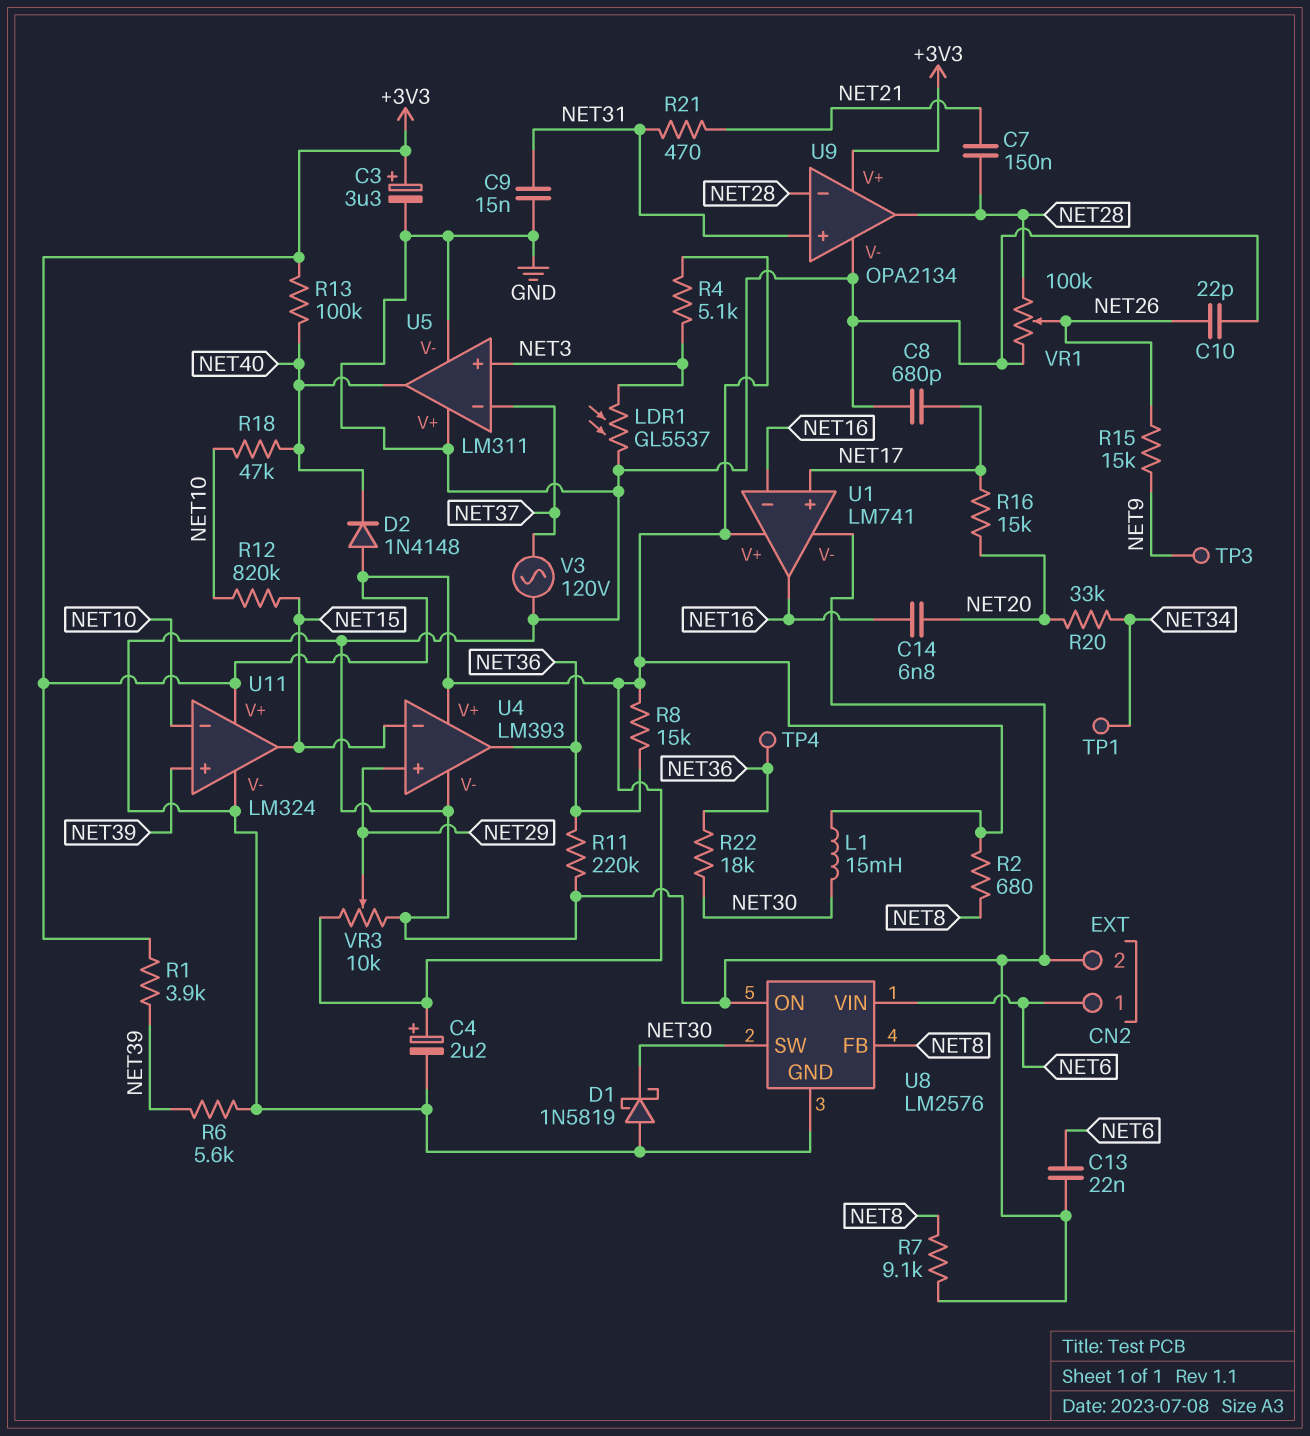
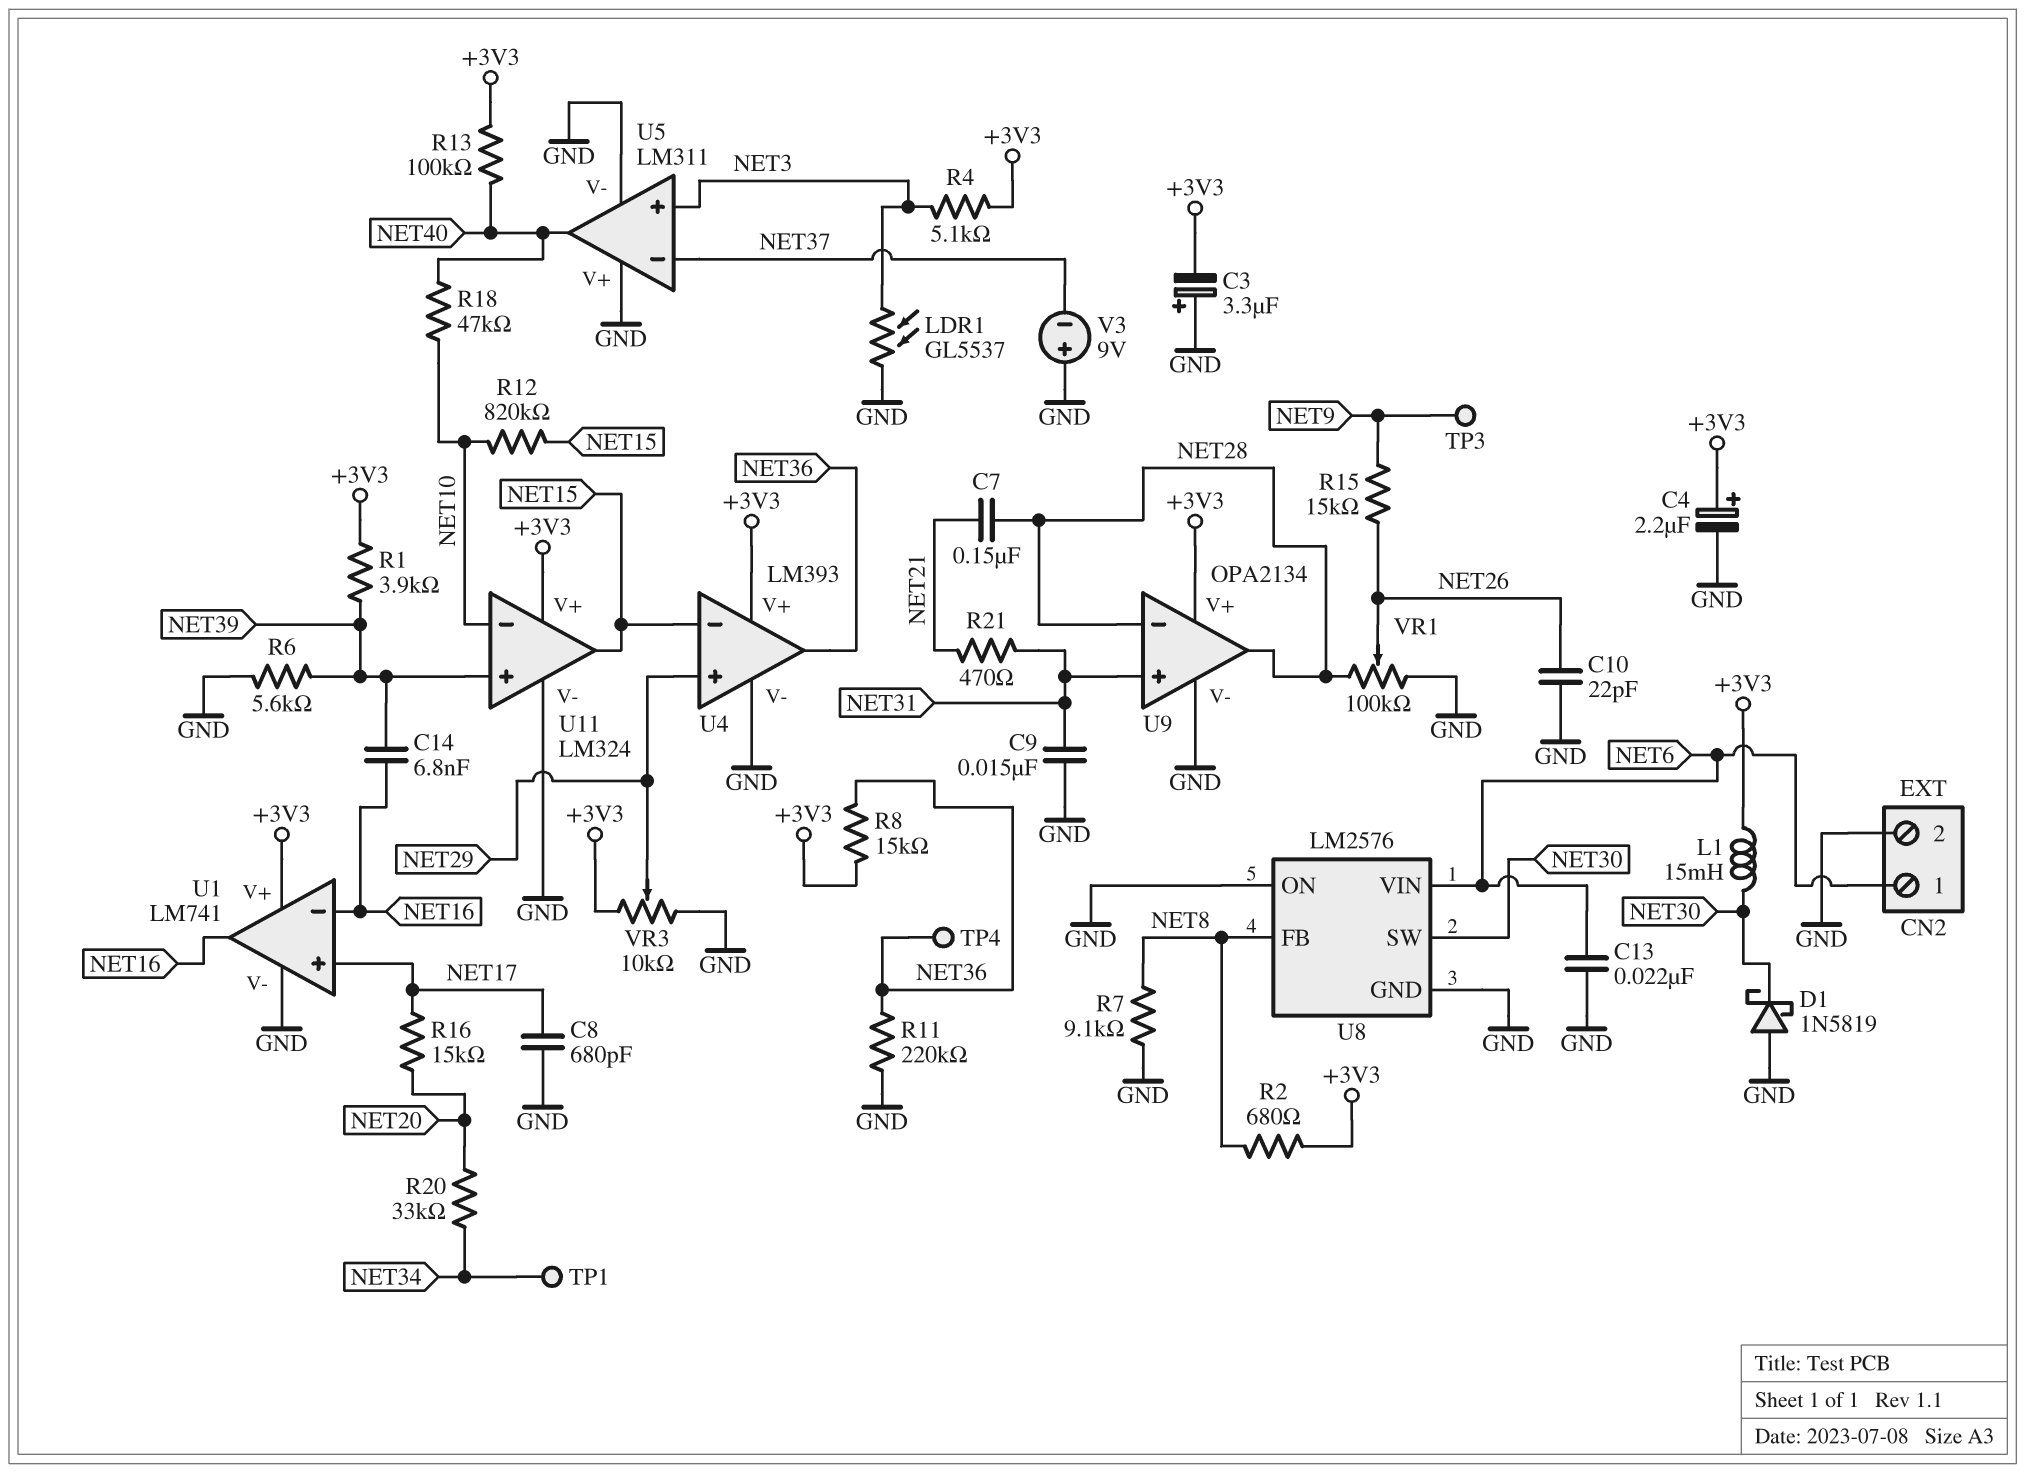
C3: 3.3uF (plus +3V3, minus GND) -> 3.3uF (plus GND, minus +3V3)
C14: 6.8nF (NET16, NET20) -> 6.8nF (NET16, NET39)
D2: diode 1N4148 (A +3V3, K NET40) -> none
R22: 18k (NET30, NET36) -> none
V3: AC 120V (GND, NET37) -> 9V (plus GND, minus NET37)

